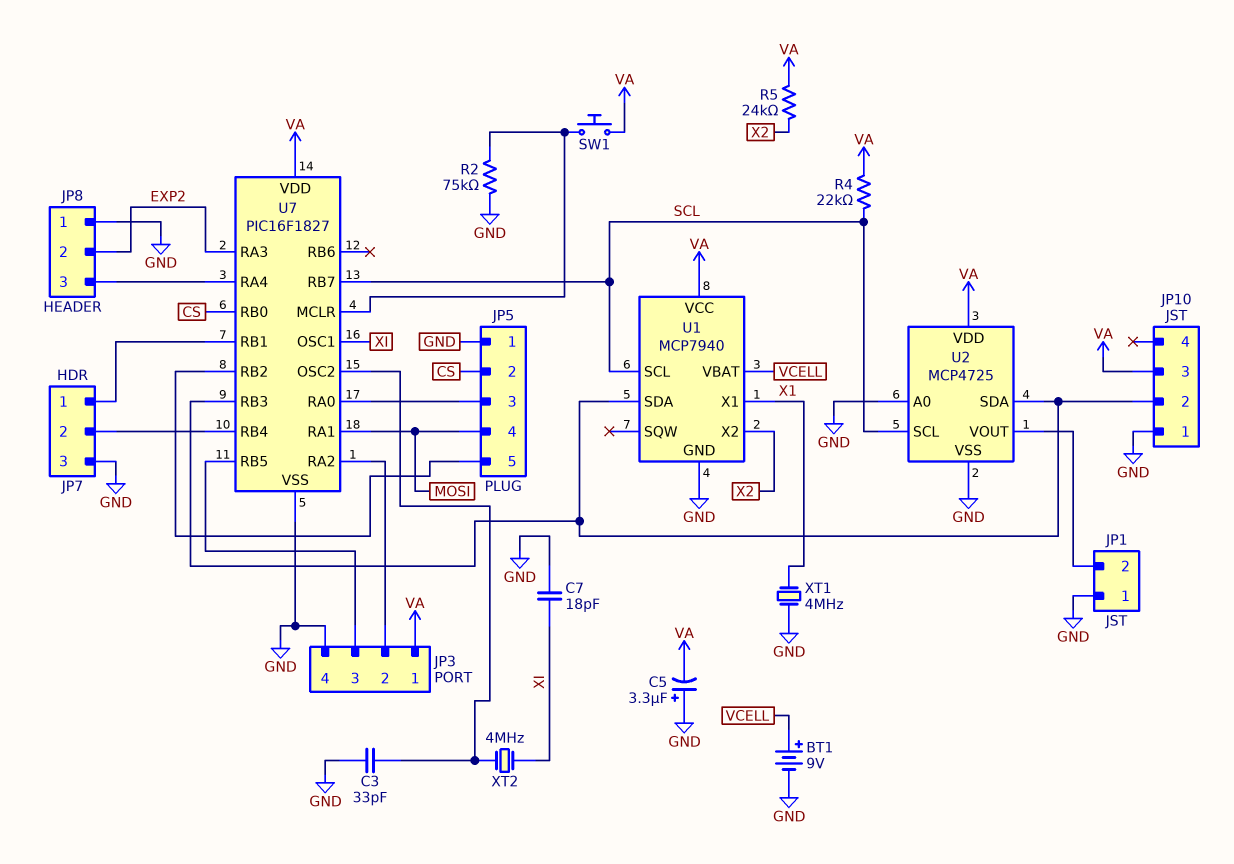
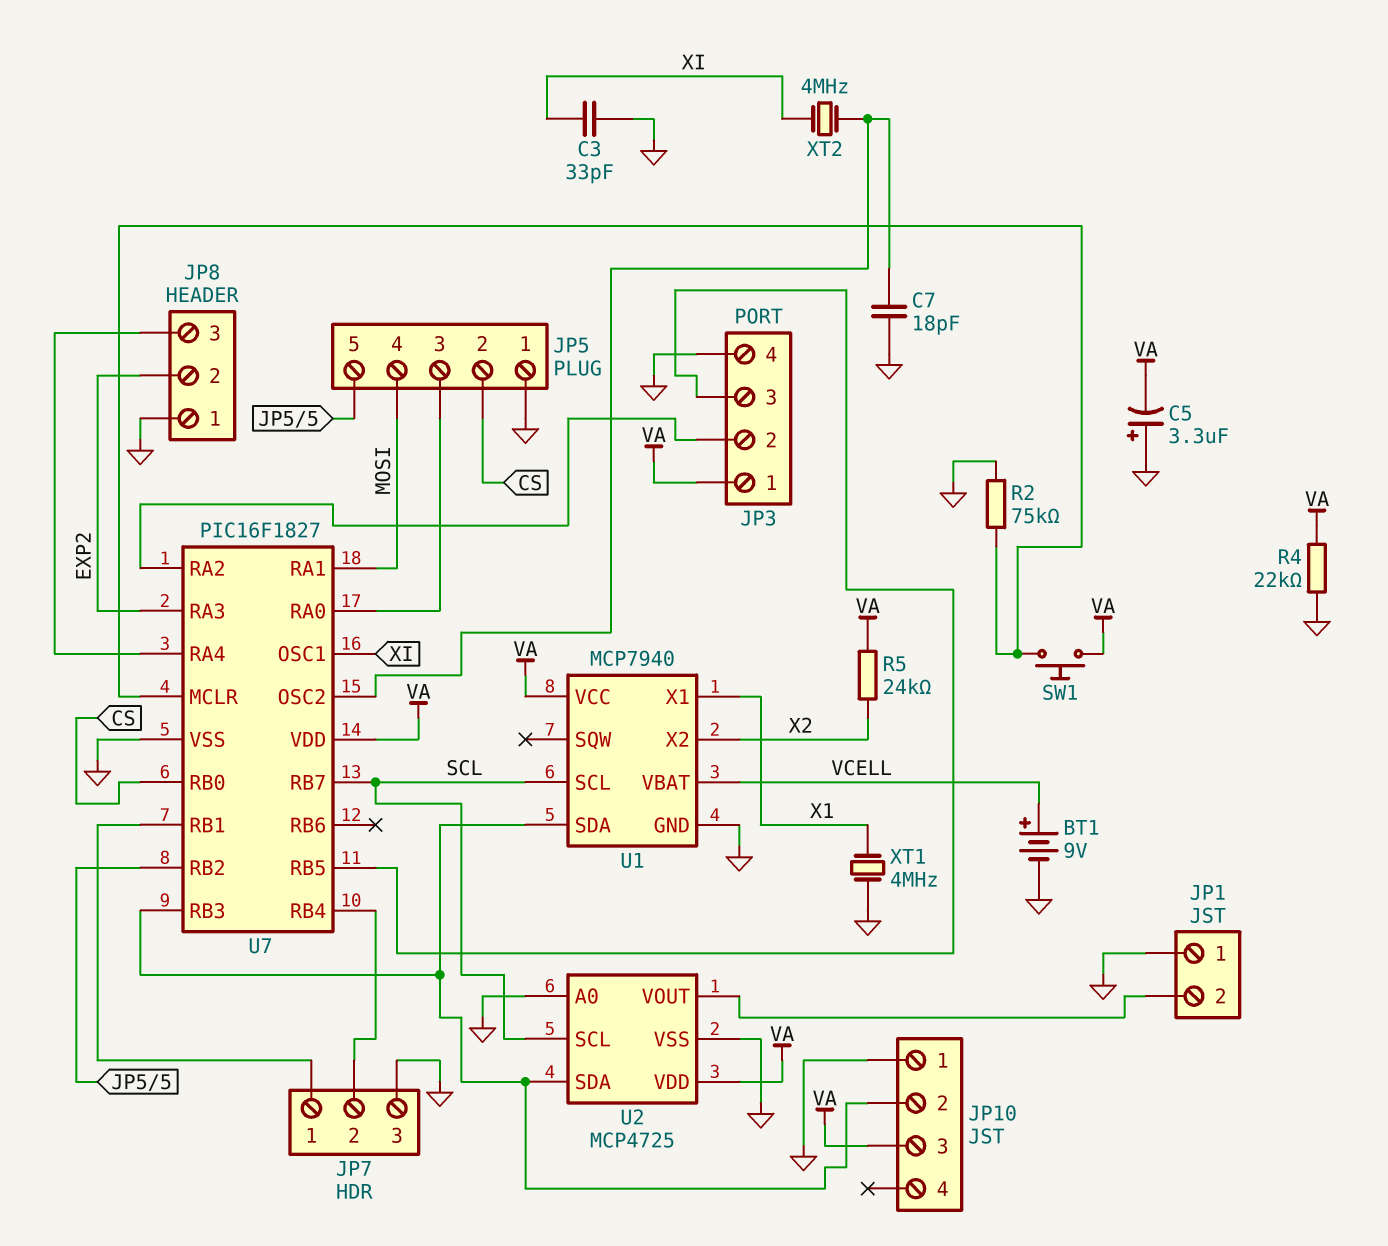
C3: 33pF (GND, U7/OSC2) -> 33pF (GND, XI)
C7: 18pF (GND, XI) -> 18pF (GND, U7/OSC2)
R4: 22k (SCL, VA) -> 22k (GND, VA)

